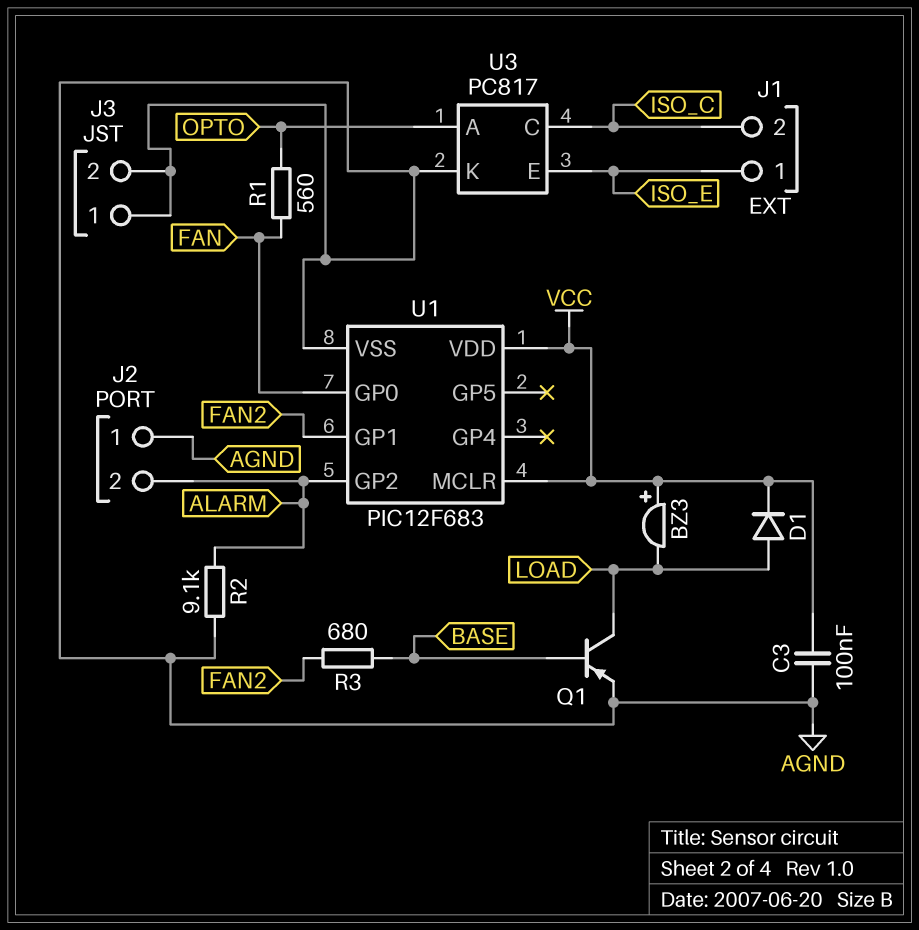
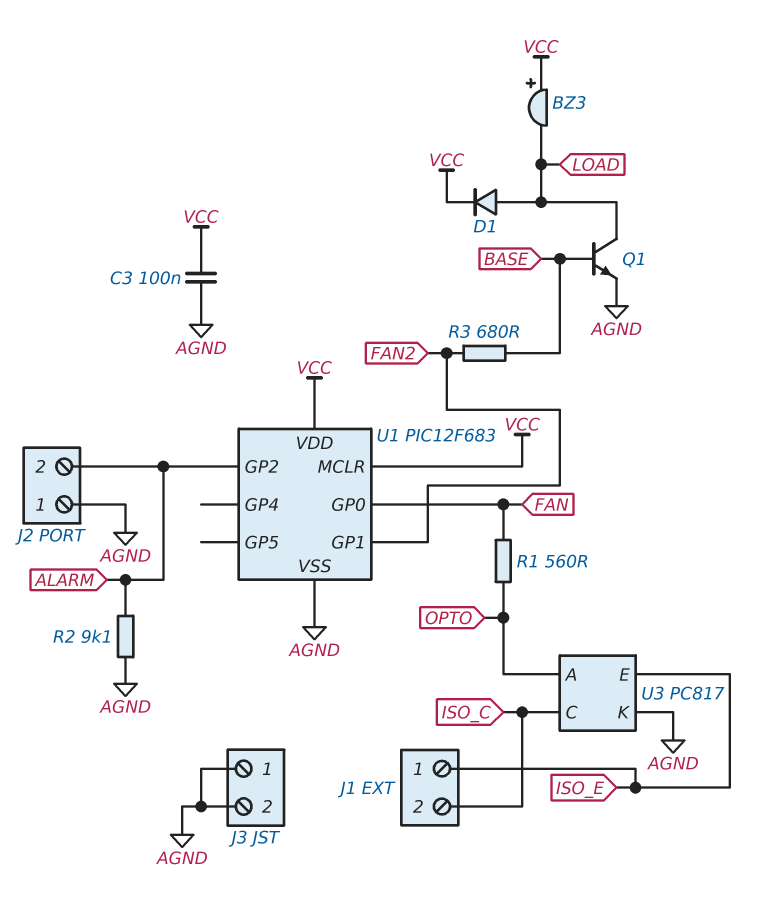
Q1: PNP (B BASE, C LOAD, E AGND) -> NPN (B BASE, C LOAD, E AGND)

